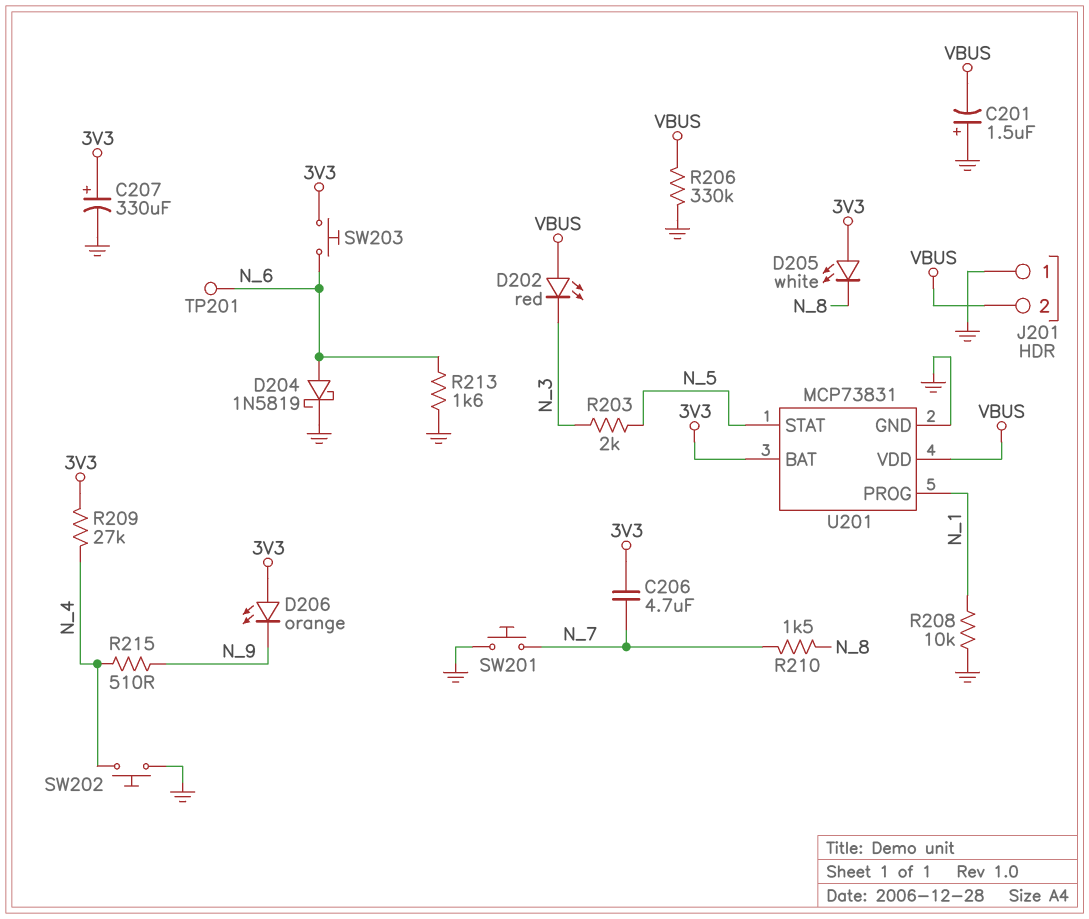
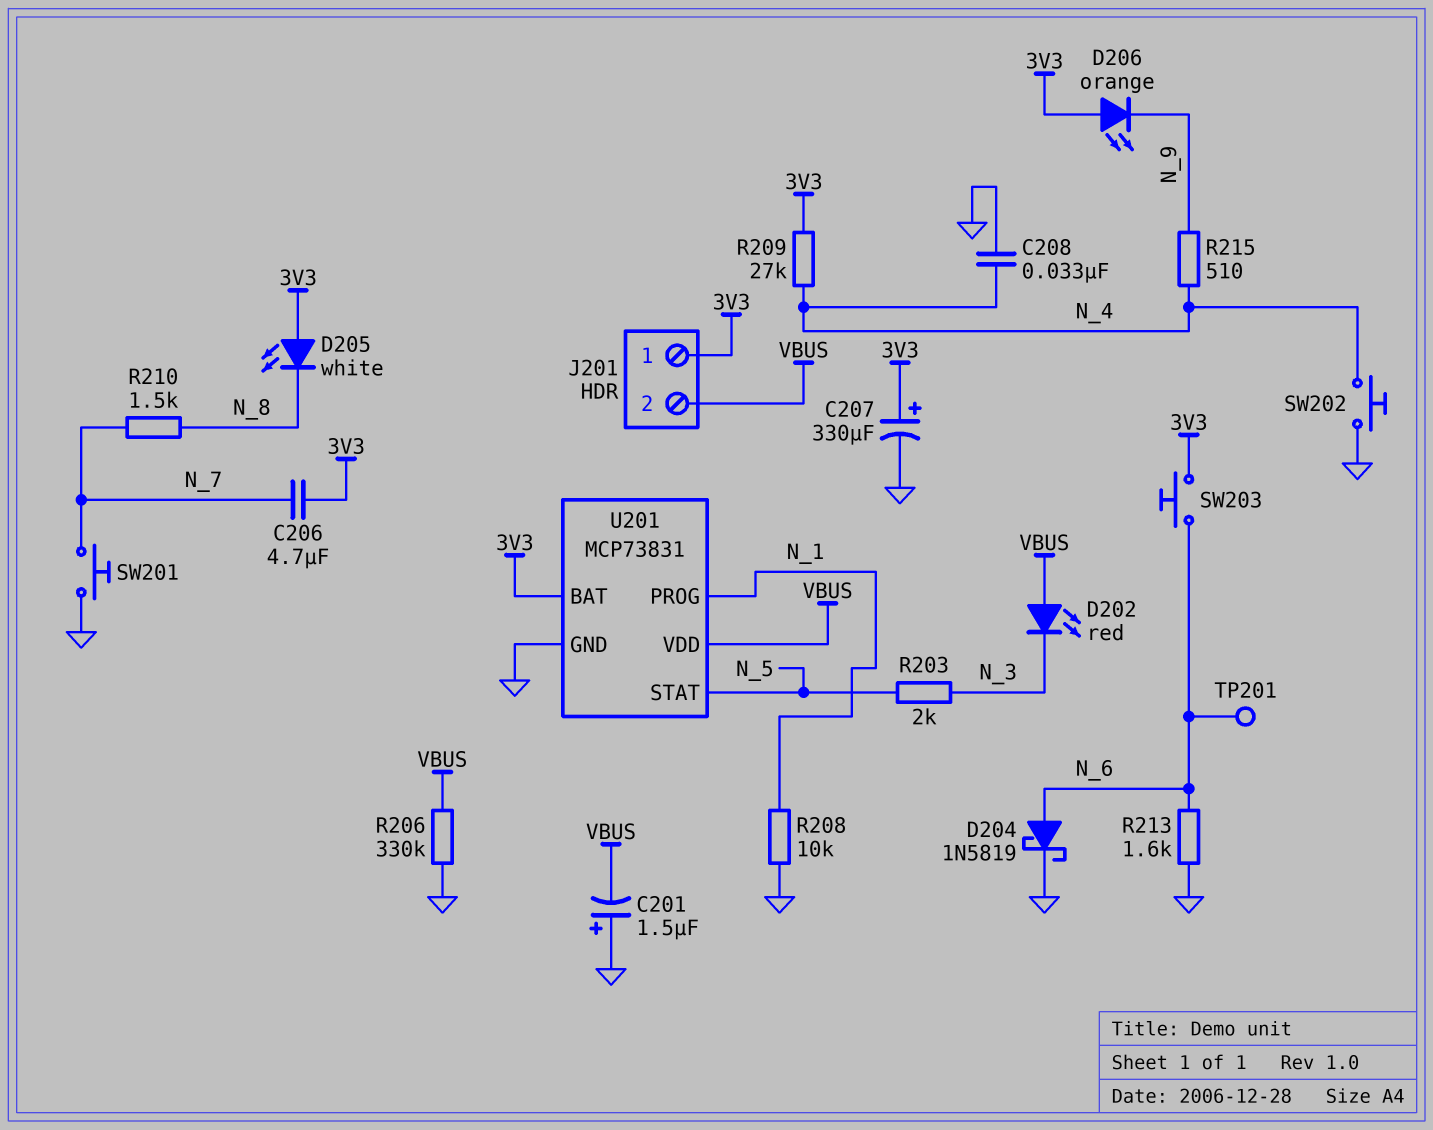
C208: none -> 33nF (GND, N_4)
J201 pin 1: GND -> 3V3

